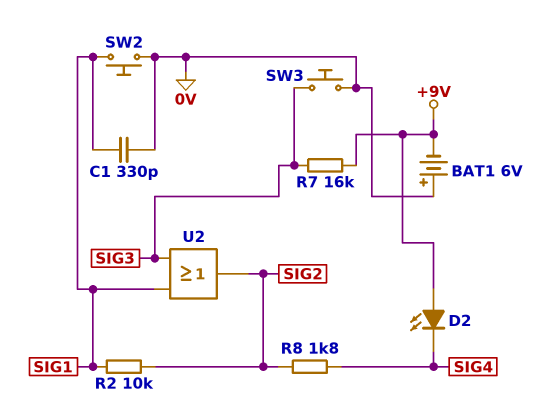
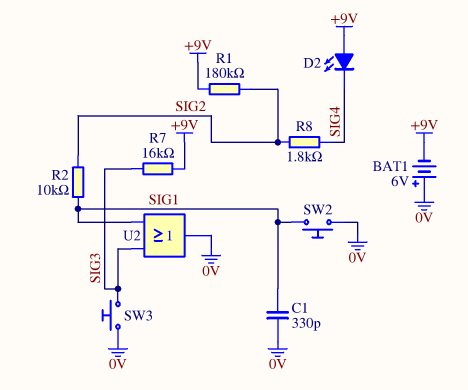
R1: none -> 180k (+9V, SIG2)
U2: OR (in SIG1, in SIG3, out SIG2) -> OR (in SIG1, in SIG3, out 0V)

